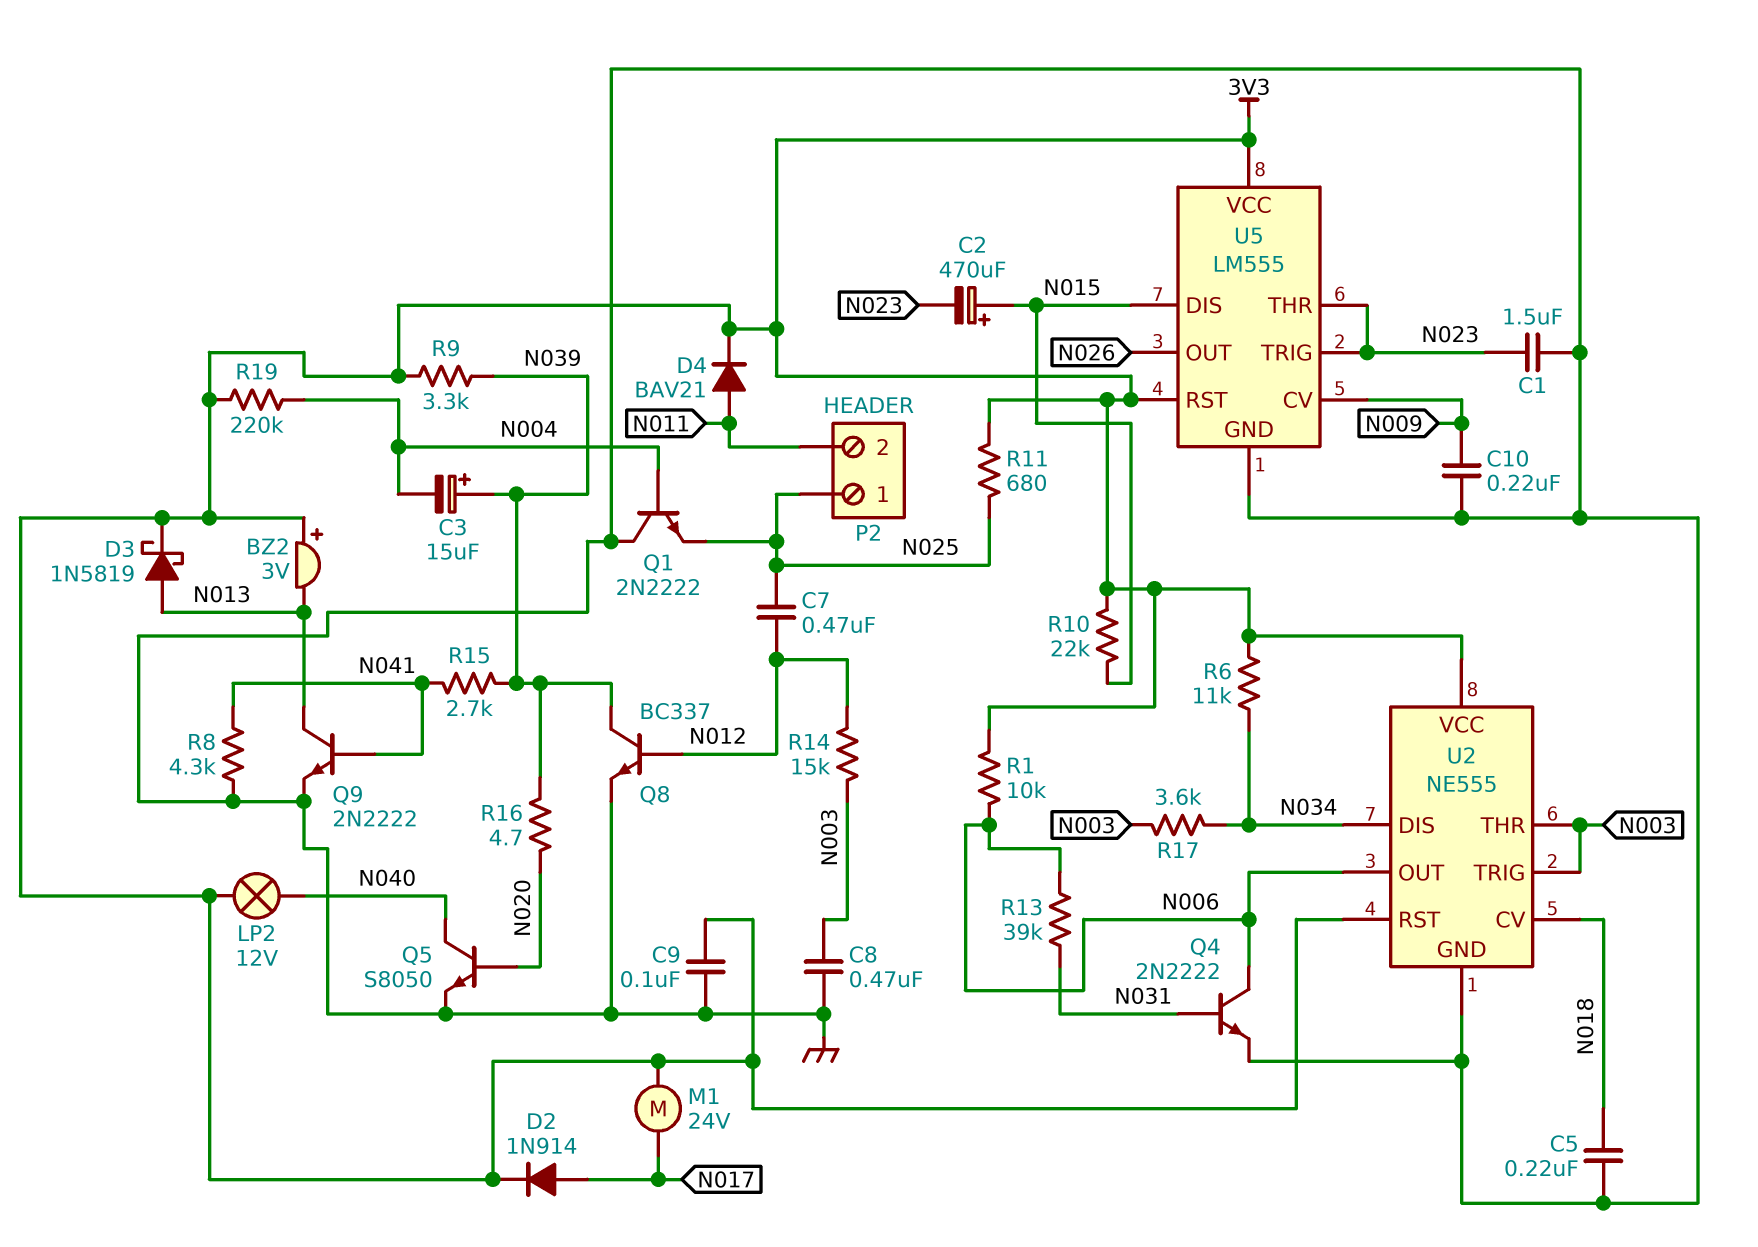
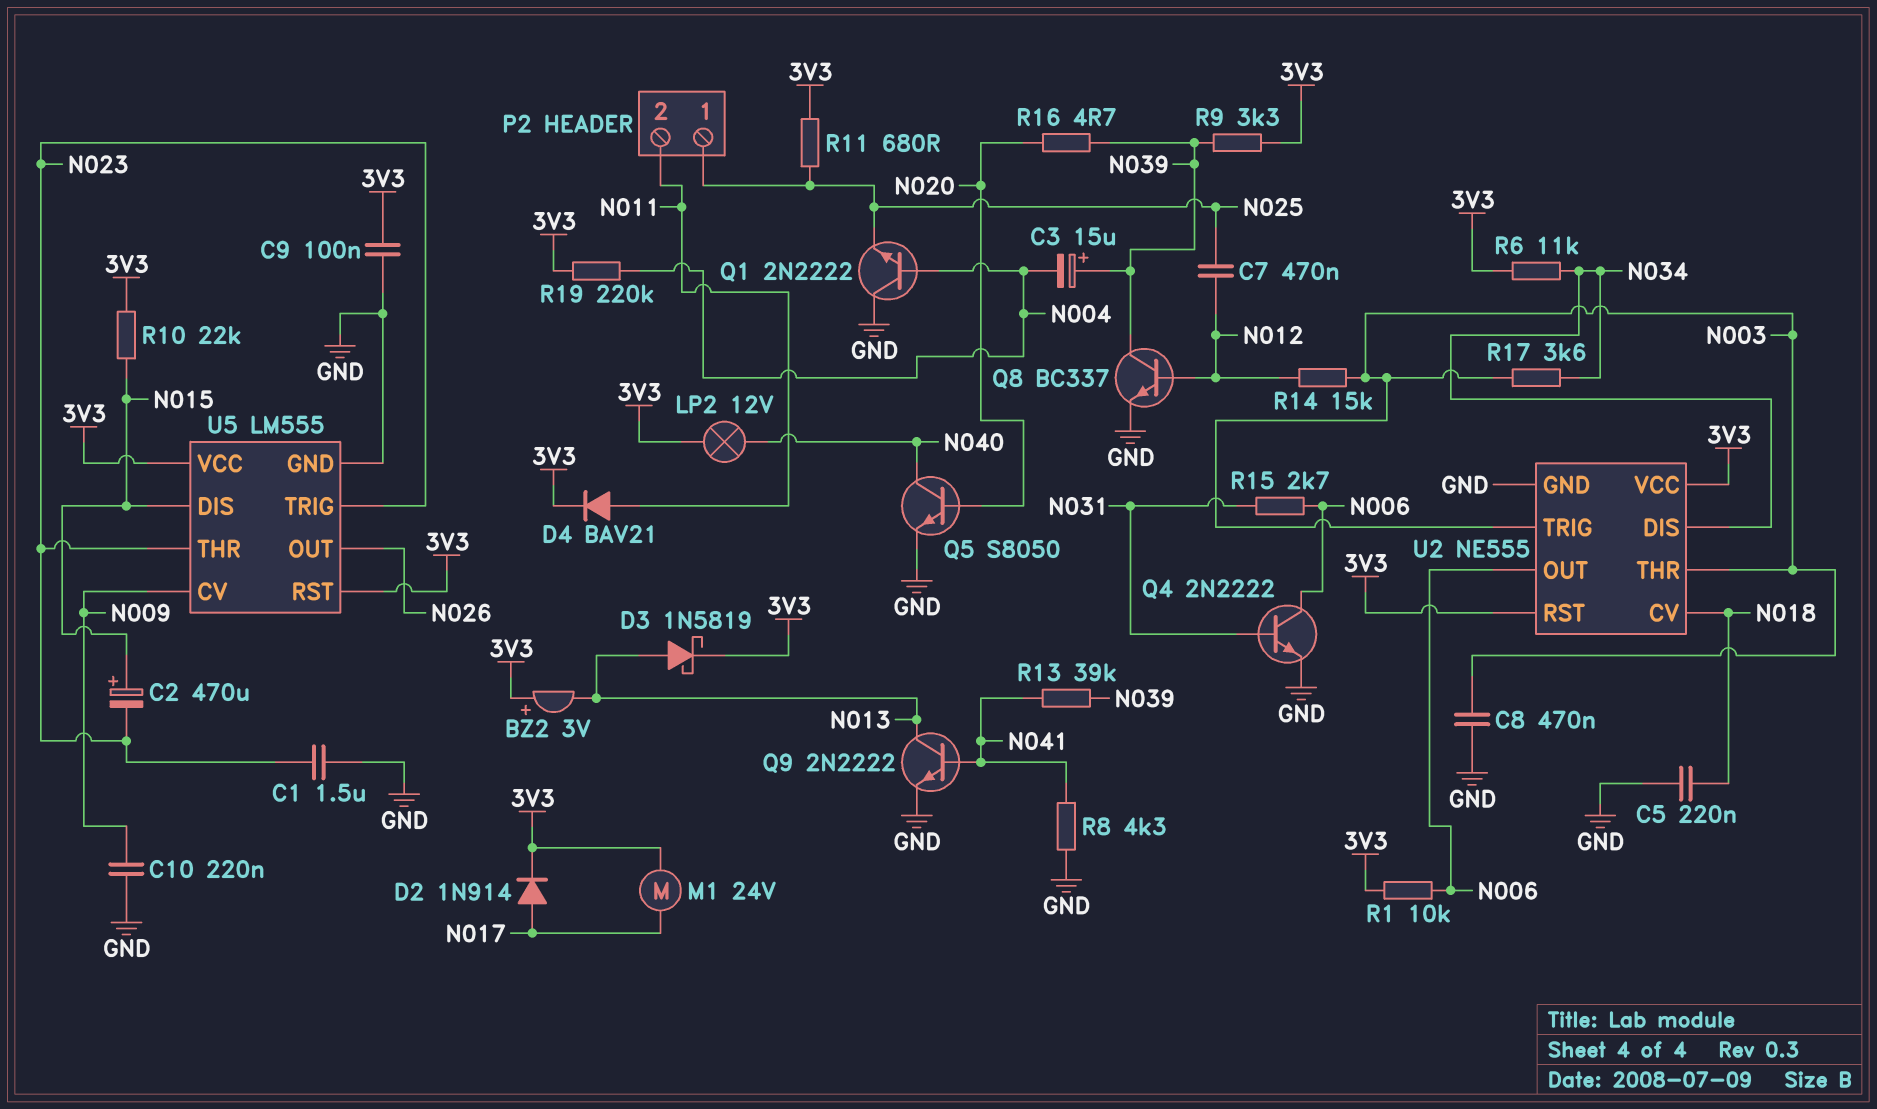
R13: 39k (N006, N031) -> 39k (N039, N041)
R15: 2.7k (N039, N041) -> 2.7k (N006, N031)

